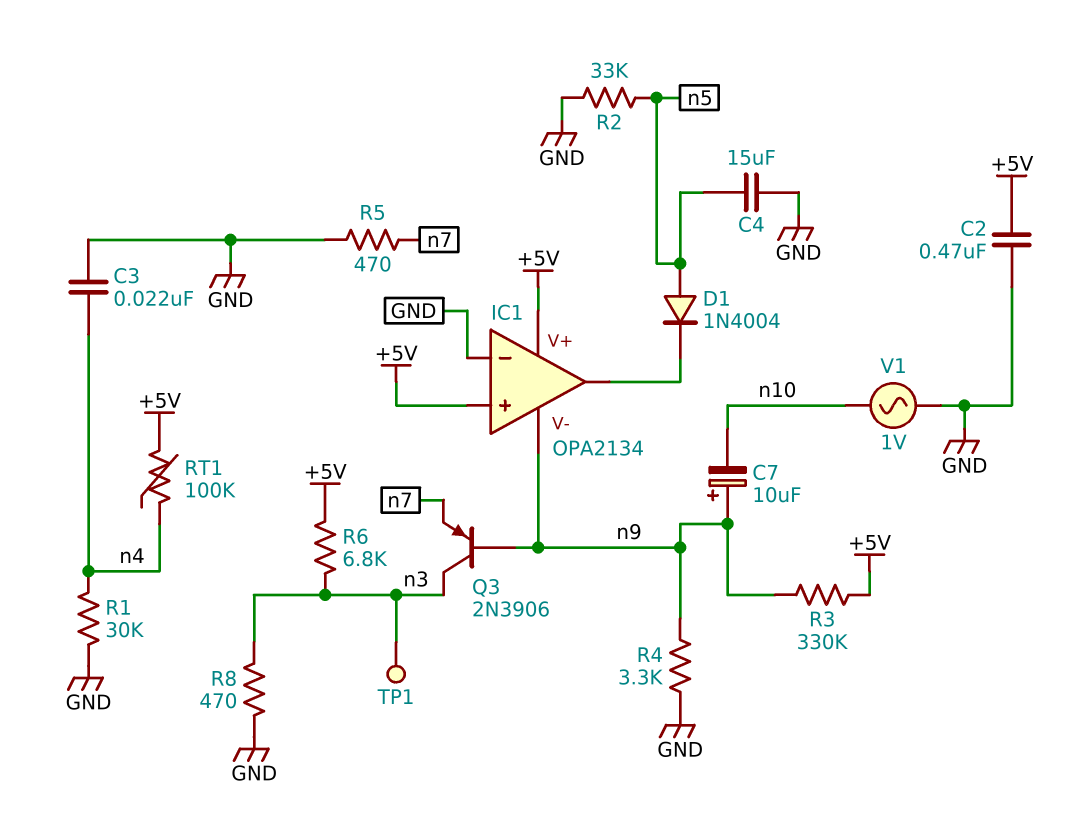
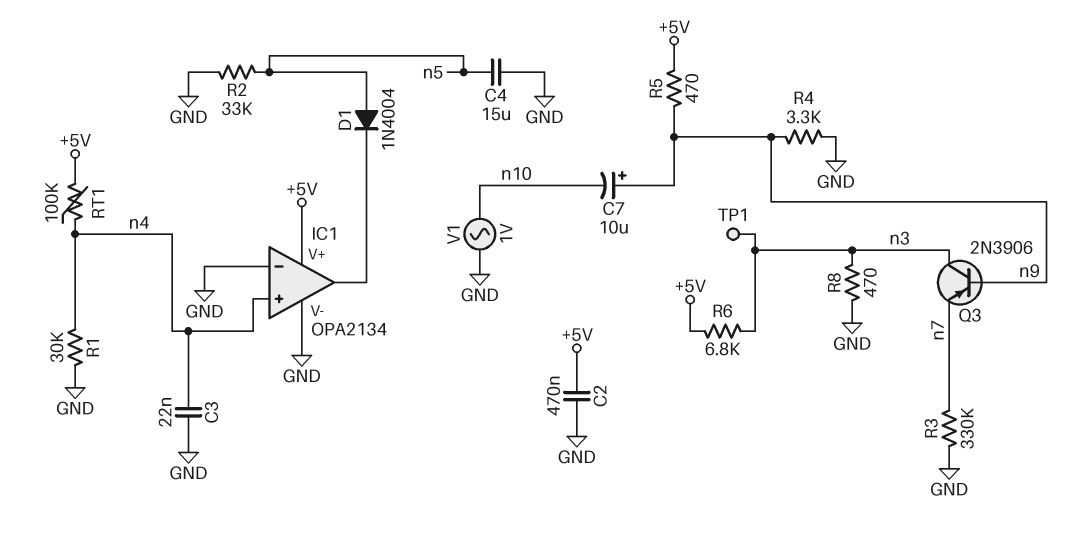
IC1 pin V-: n9 -> GND
IC1 pin in+: +5V -> n4
R3: 330k (+5V, n9) -> 330k (GND, n7)
R5: 470 (GND, n7) -> 470 (+5V, n9)

